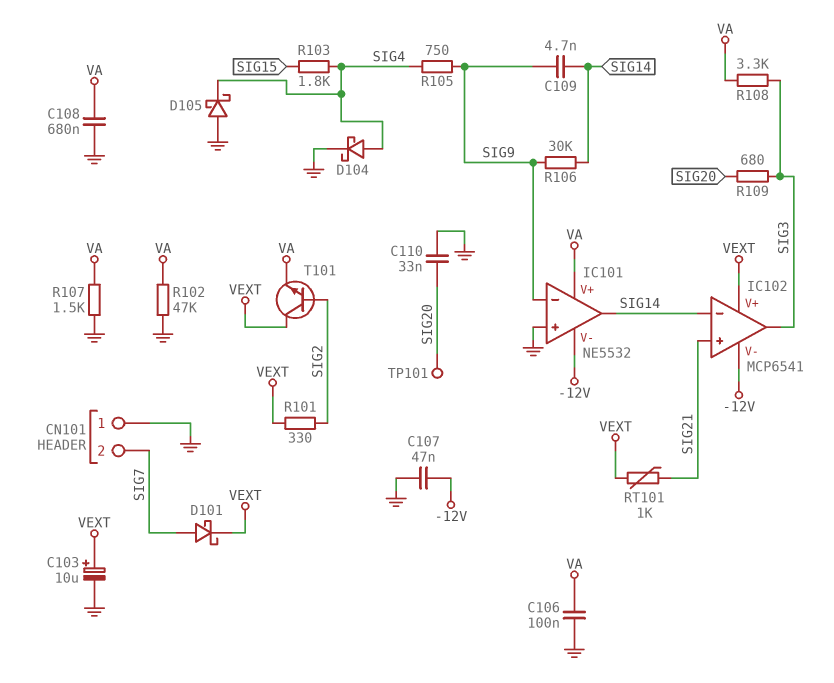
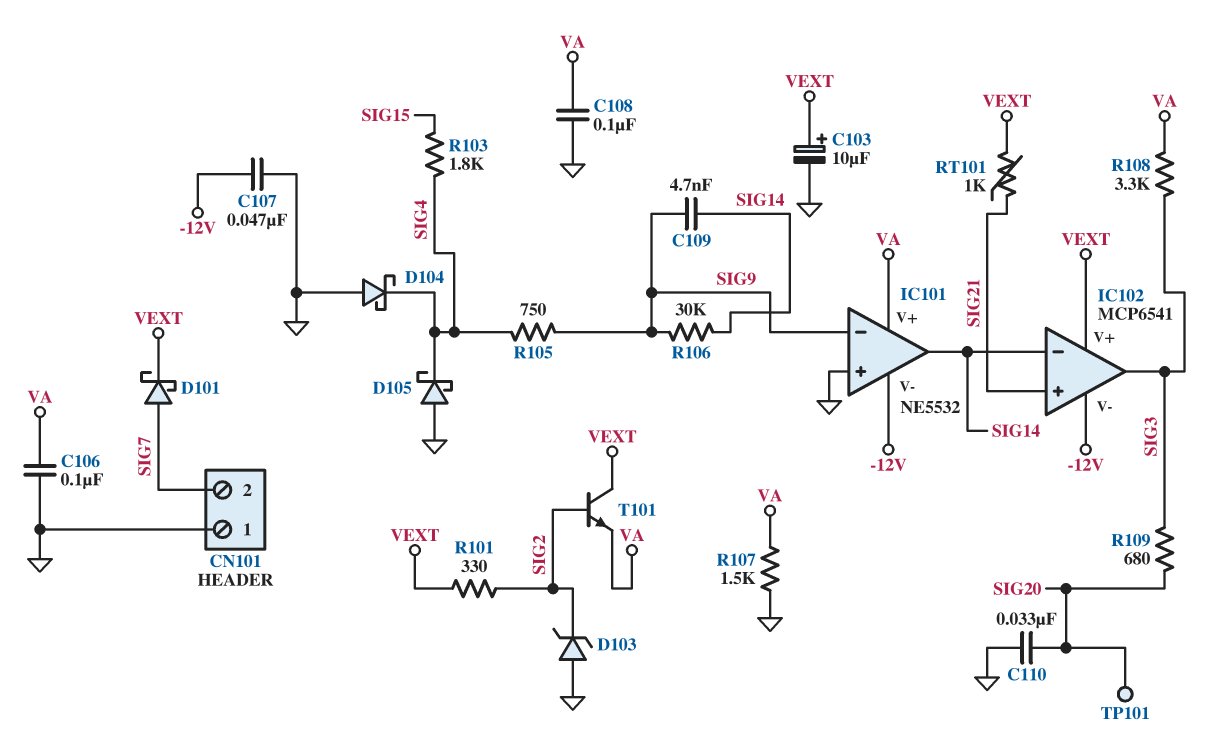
C108: 680nF (GND, VA) -> 100nF (GND, VA)
D103: none -> zener (A GND, K SIG2)
D104: schottky (A SIG4, K GND) -> schottky (A GND, K SIG4)
R102: 47k (GND, VA) -> none

